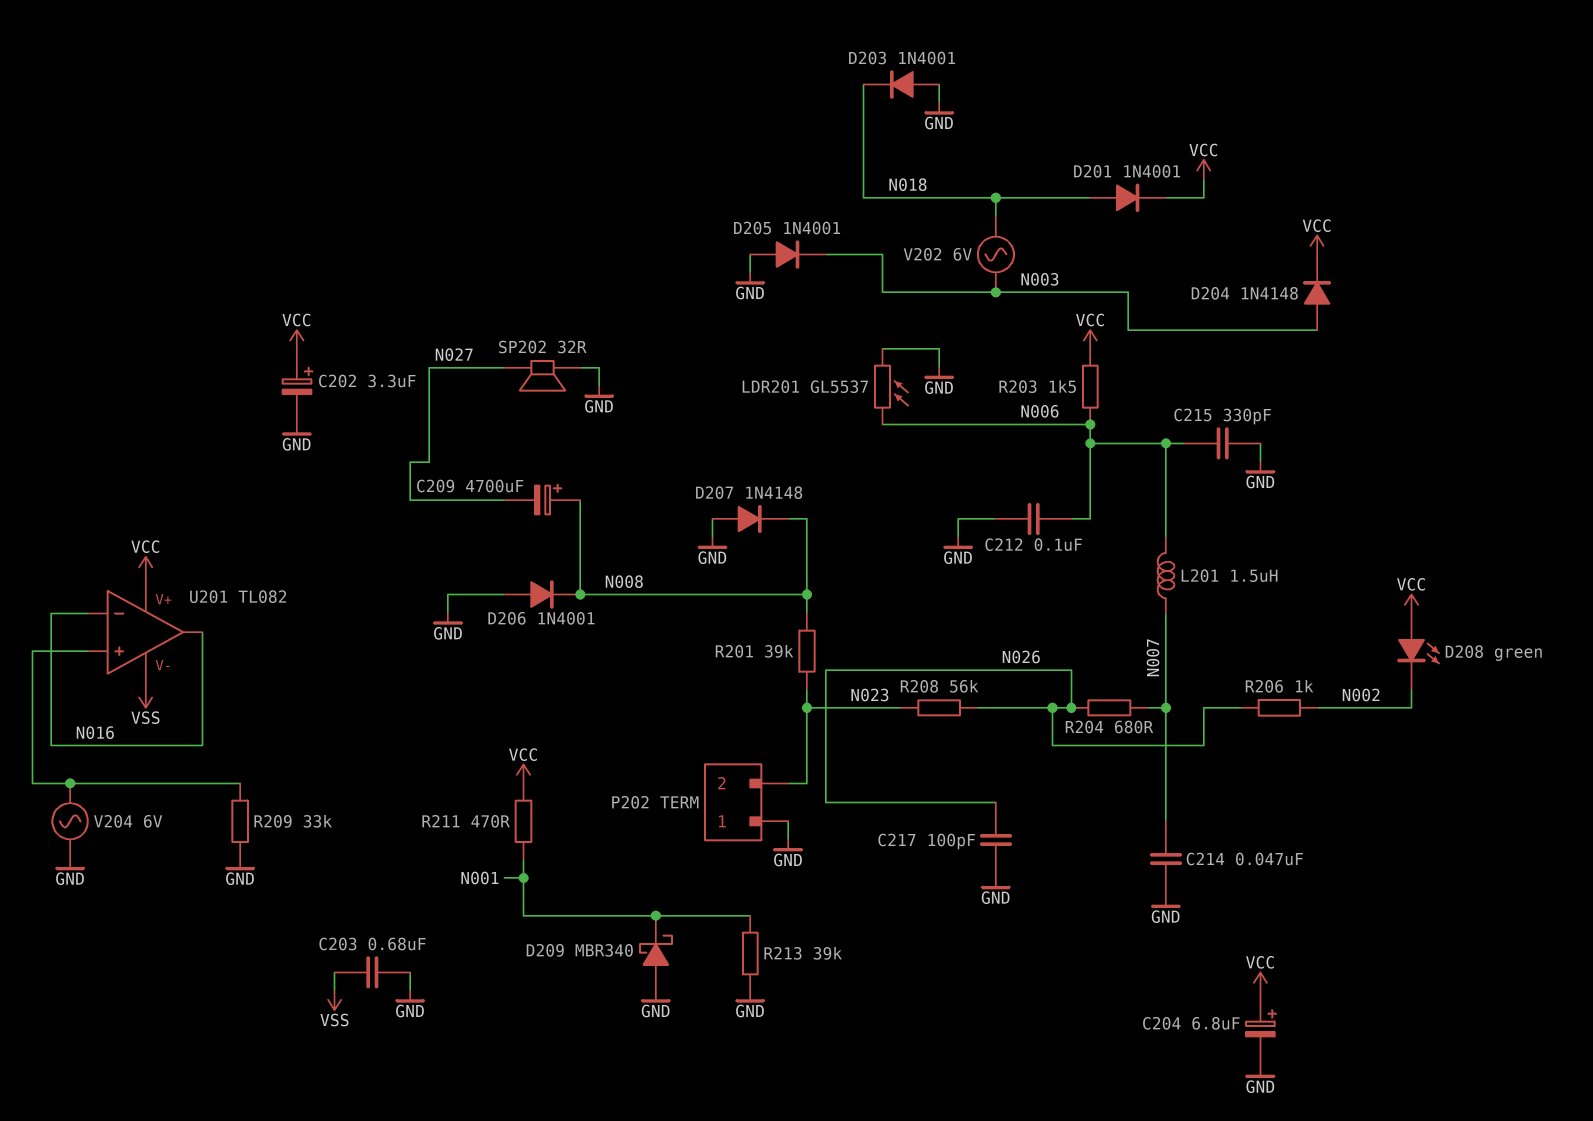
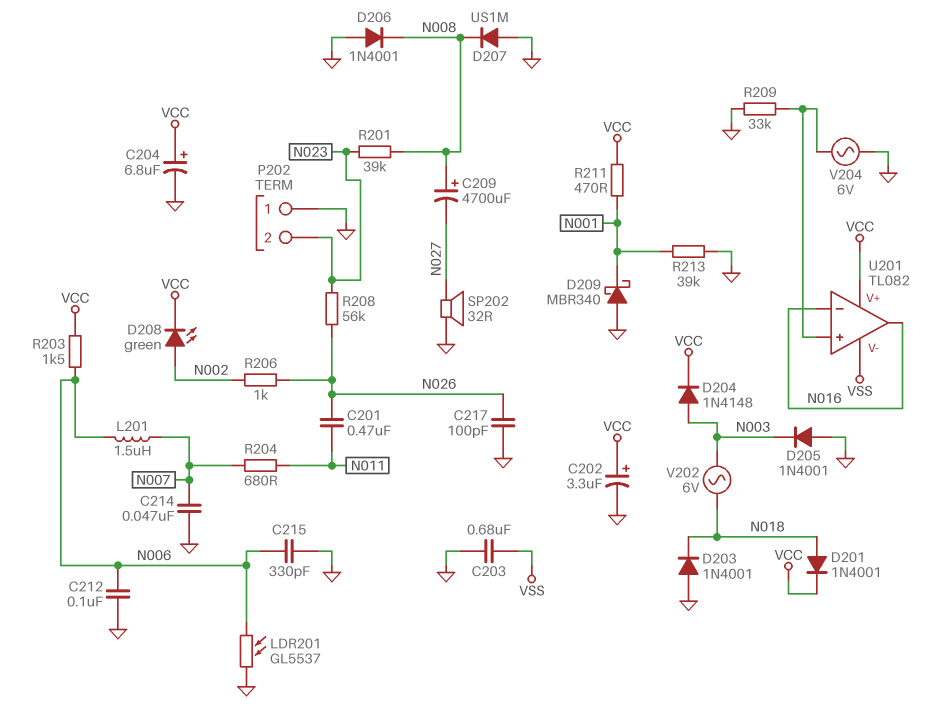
C201: none -> 470nF (N011, N026)
D207: diode 1N4148 (A GND, K N008) -> diode US1M (A GND, K N008)
D208: LED green (A VCC, K N002) -> LED green (A N002, K VCC)
R204: 680 (N007, N026) -> 680 (N007, N011)

